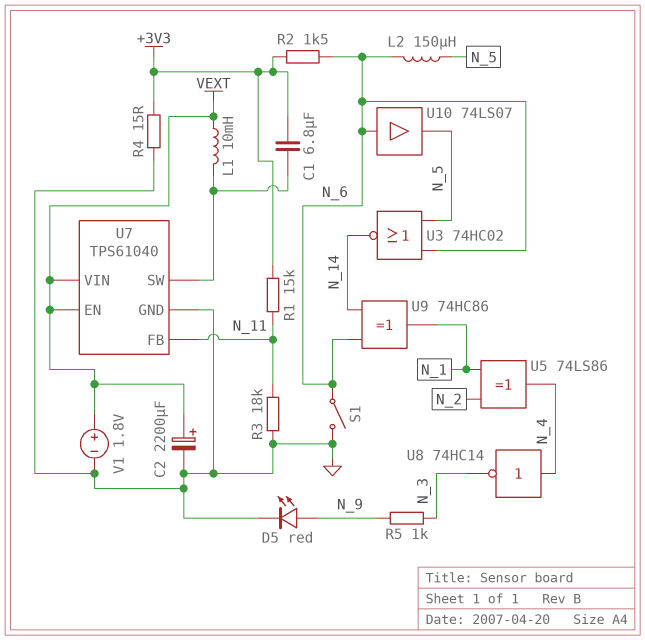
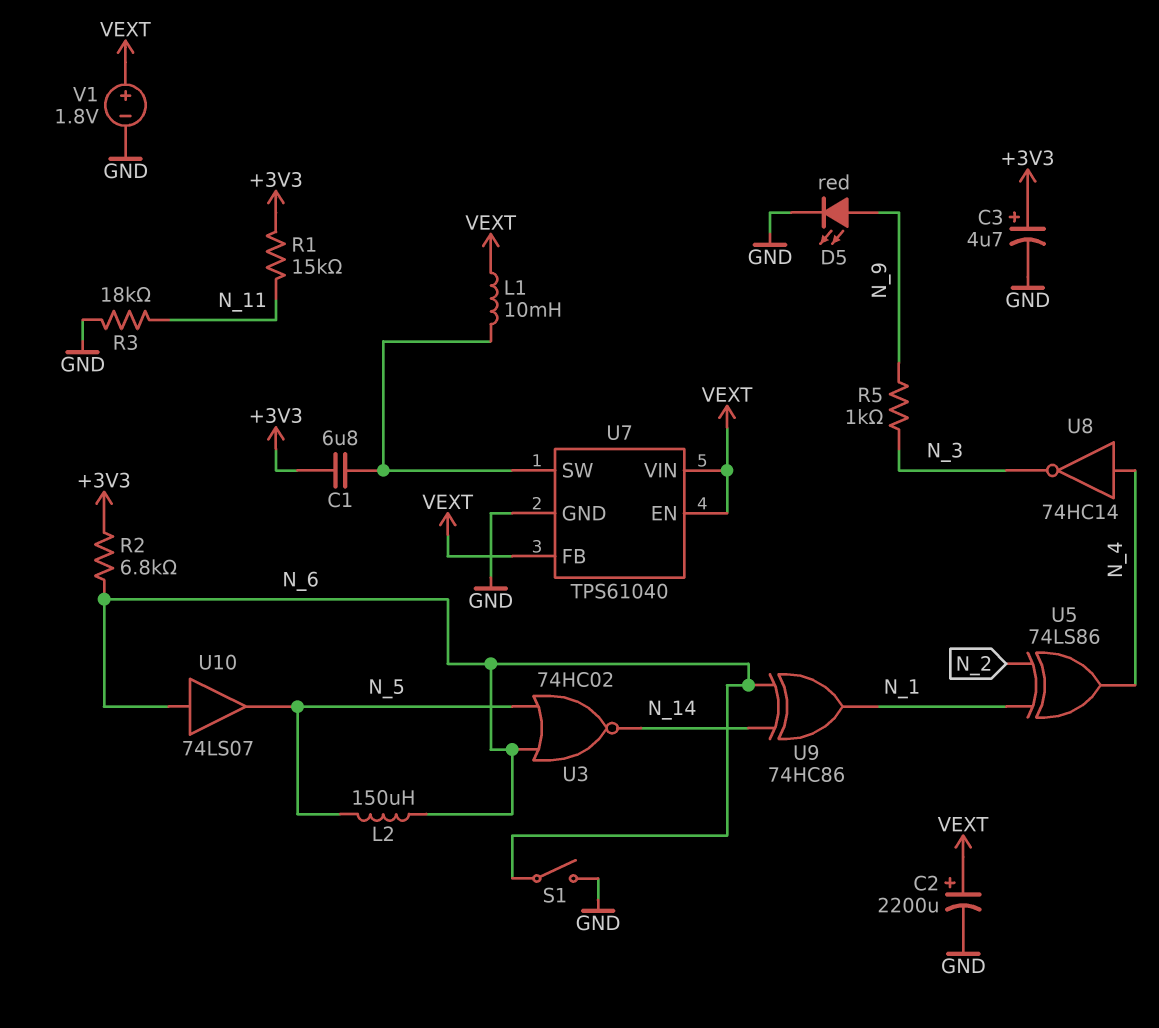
C3: none -> 4.7uF (plus +3V3, minus GND)
R2: 1.5k (+3V3, N_6) -> 6.8k (+3V3, N_6)
R4: 15 (+3V3, GND) -> none
U7 pin FB: N_11 -> VEXT

